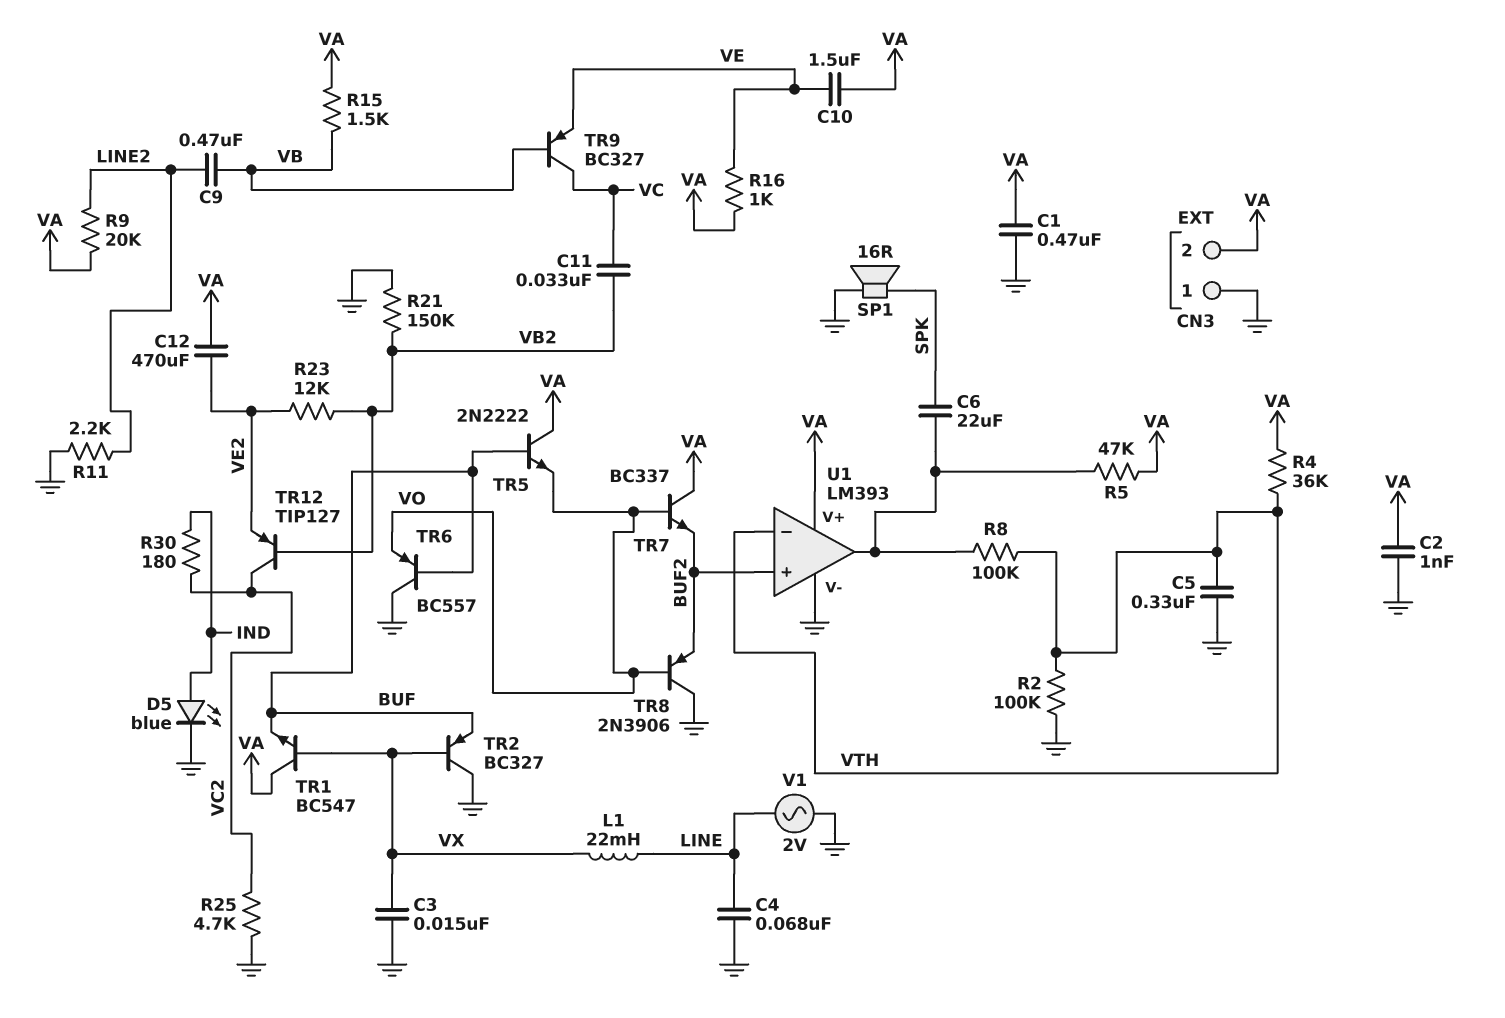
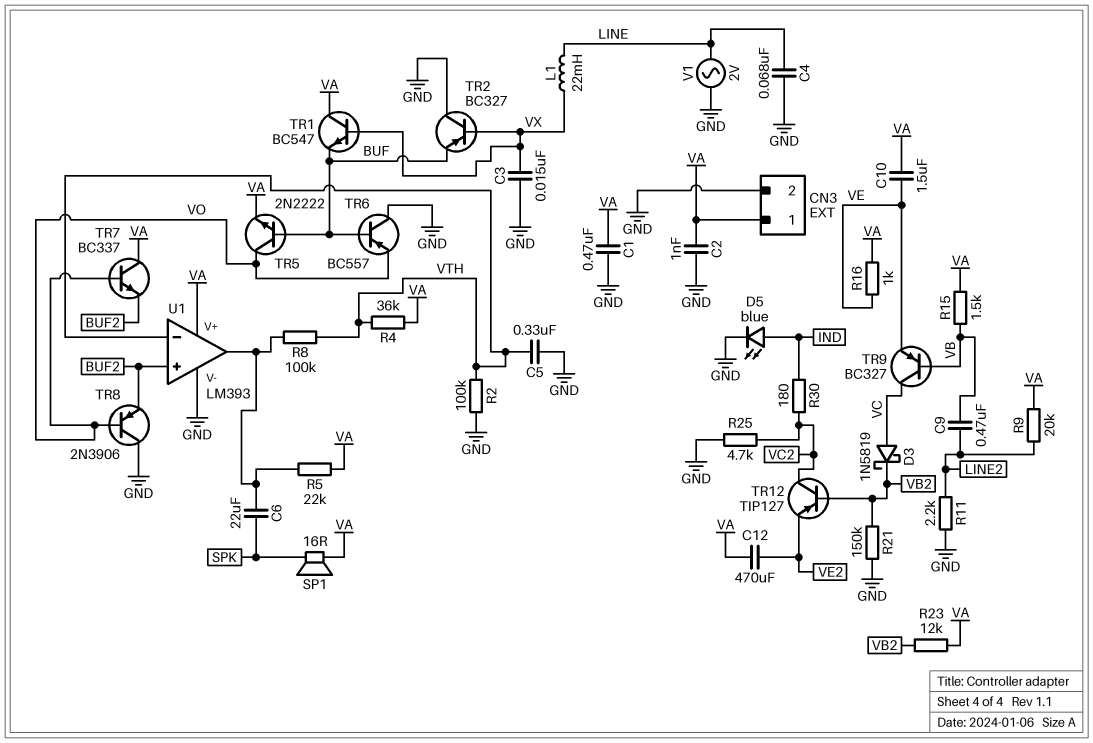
C11: 33nF (VB2, VC) -> none
CN3 pin 1: GND -> VA
CN3 pin 2: VA -> GND
D3: none -> schottky 1N5819 (A VC, K VB2)
R5: 47k (U1/out, VA) -> 22k (U1/out, VA)
R23: 12k (VB2, VE2) -> 12k (VA, VB2)
SP1: speaker 16R (GND, SPK) -> speaker 16R (SPK, VA)
TR5: NPN 2N2222 (B BUF, C VA, E VO) -> NPN 2N2222 (B BUF, C VO, E VA)

